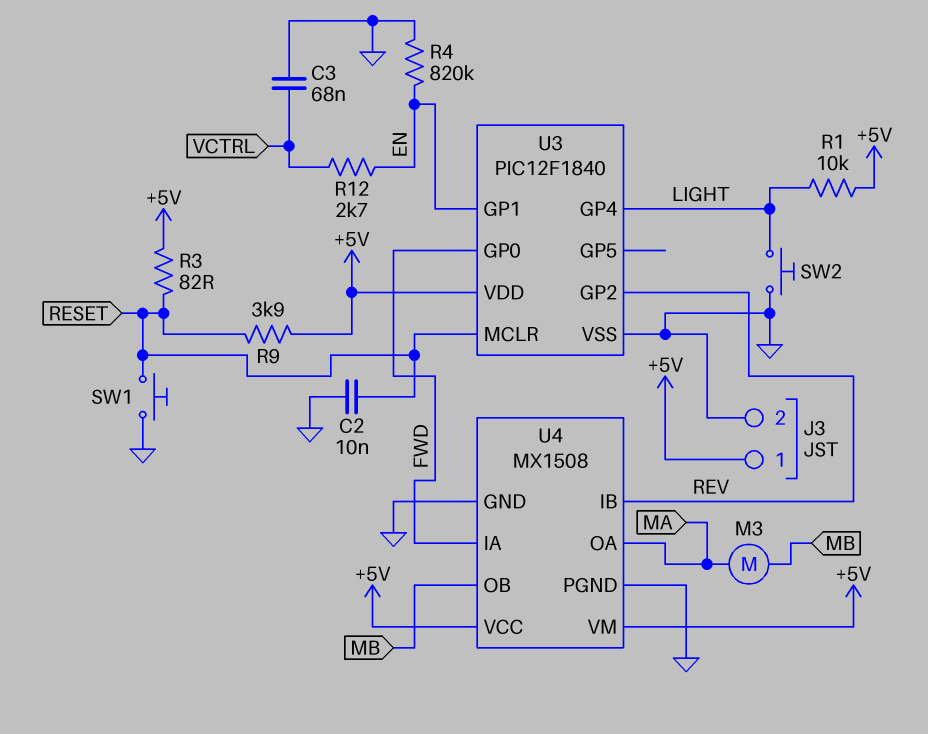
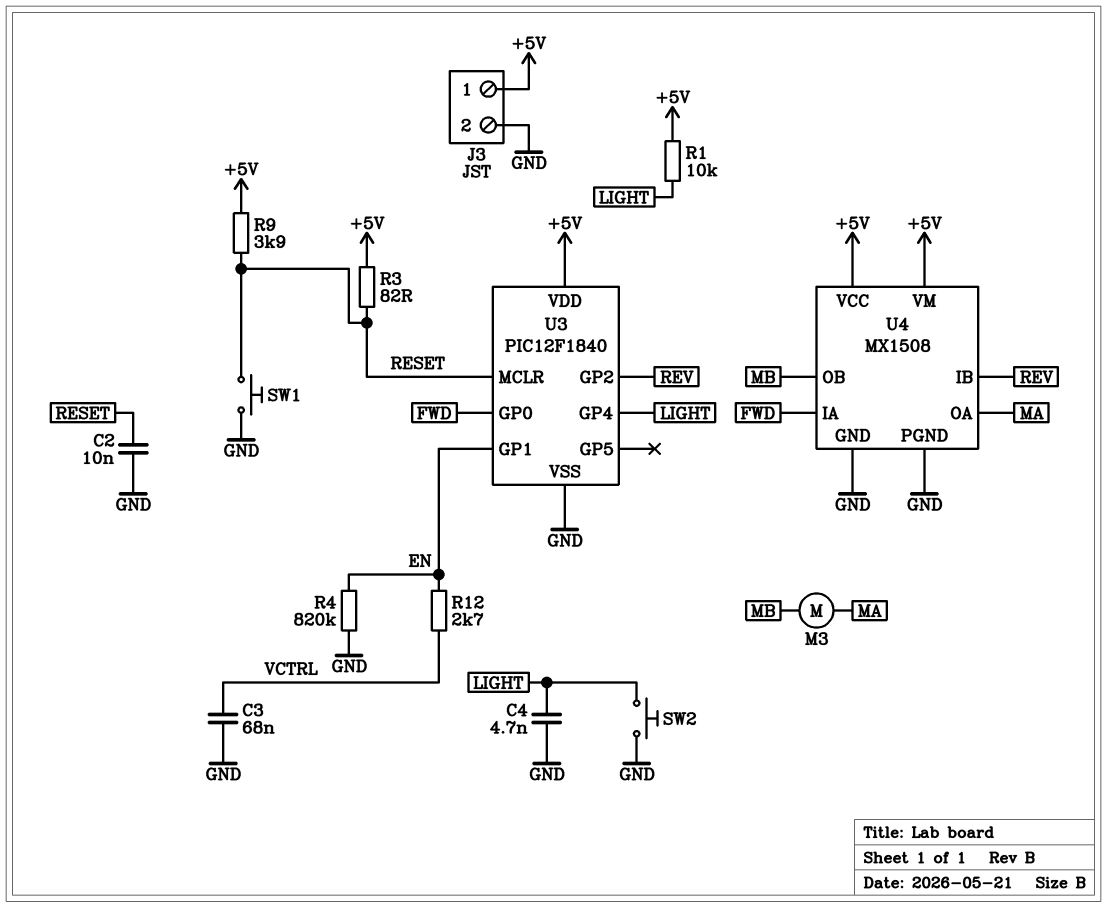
C4: none -> 4.7nF (GND, LIGHT)

